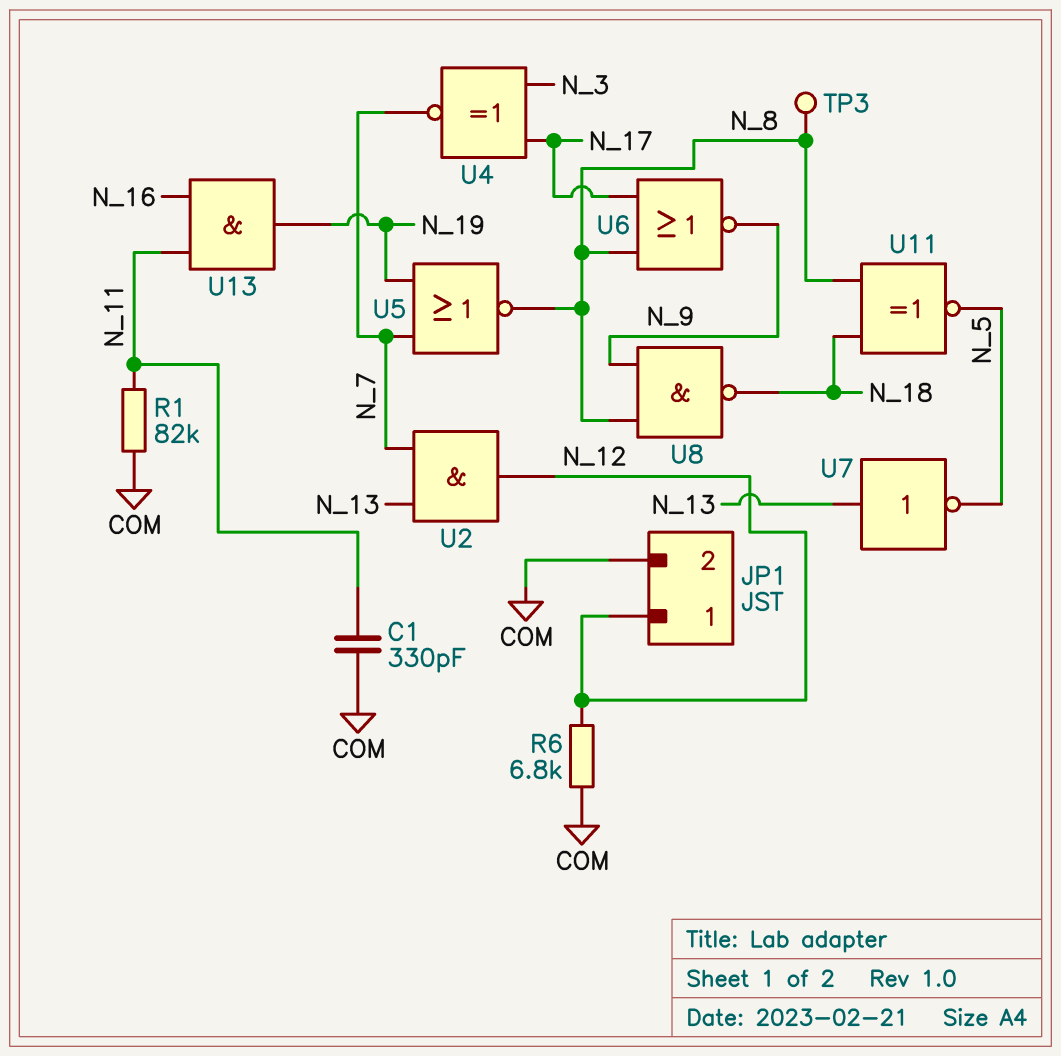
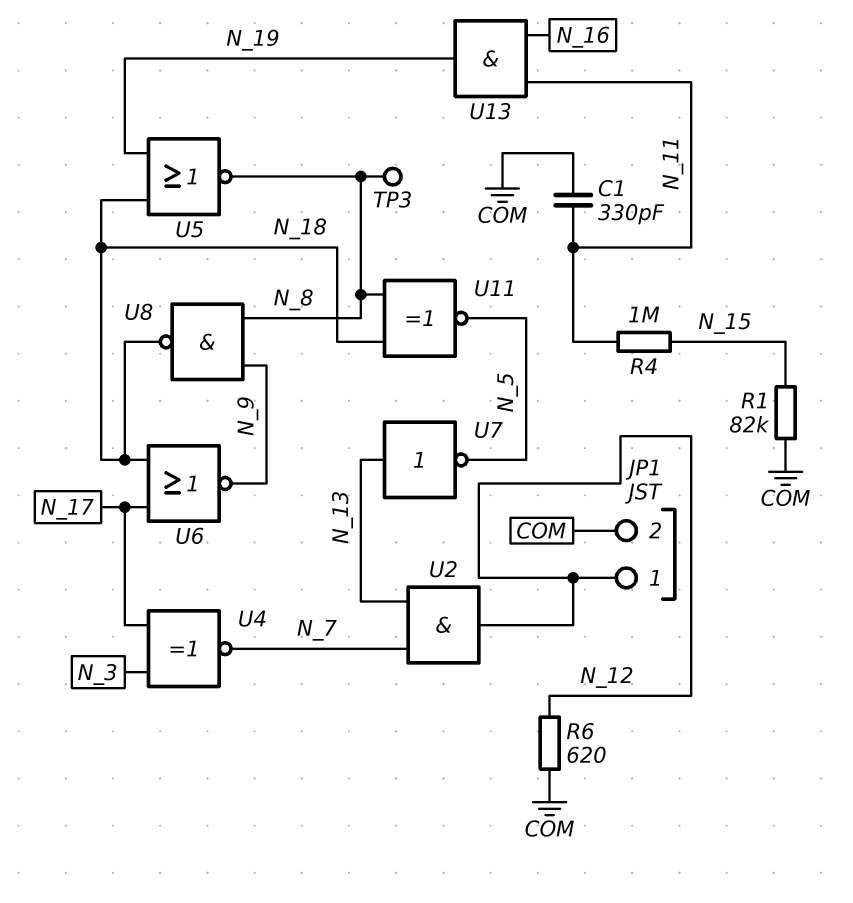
R1: 82k (COM, N_11) -> 82k (COM, N_15)
R4: none -> 1M (N_11, N_15)
R6: 6.8k (COM, N_12) -> 620 (COM, N_12)
U5: NOR (in N_7, in N_19, out N_8) -> NOR (in N_18, in N_19, out N_8)
U6: NOR (in N_8, in N_17, out N_9) -> NOR (in N_17, in N_18, out N_9)

